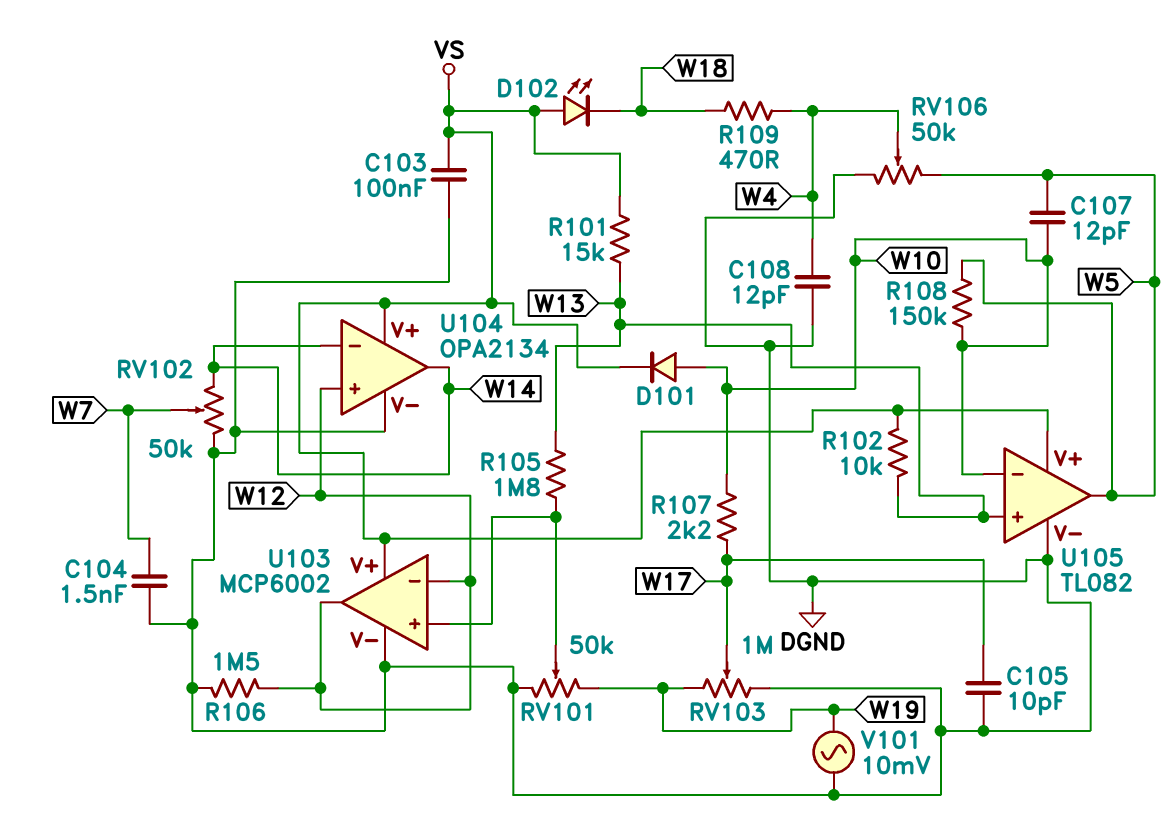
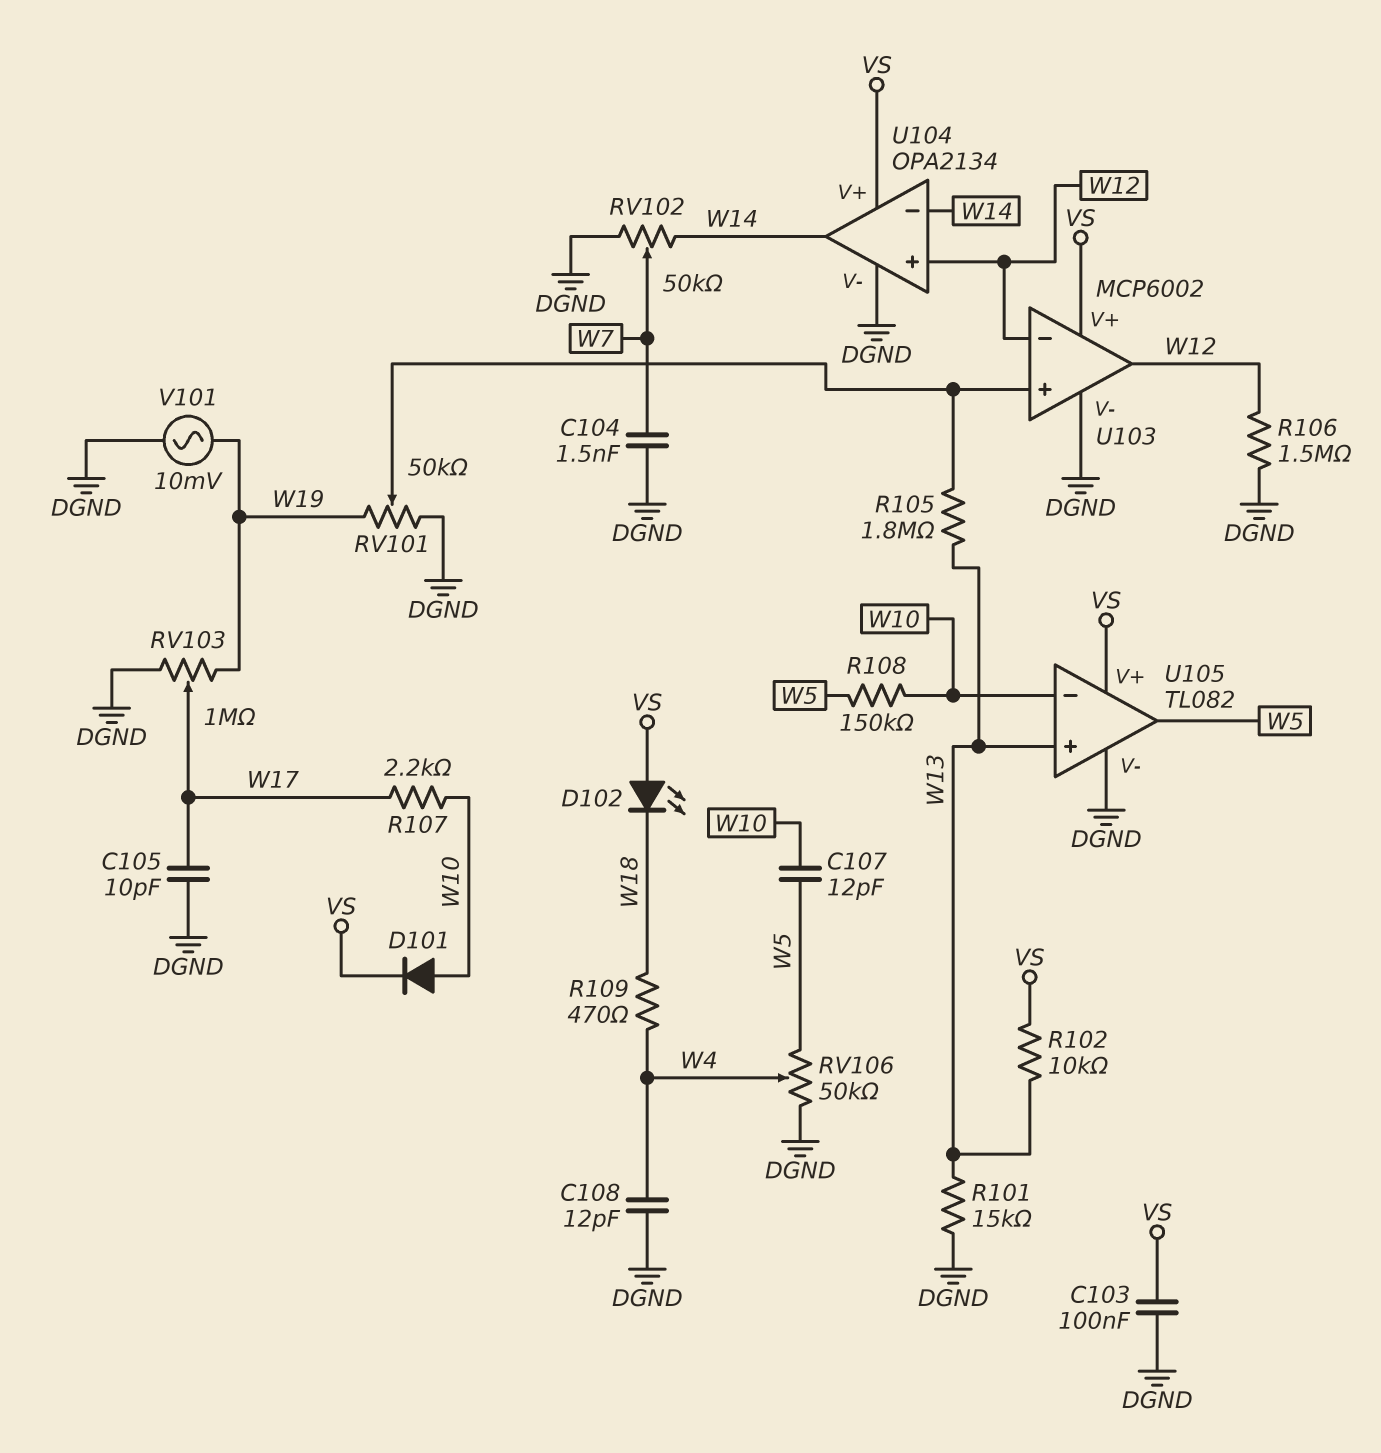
R101: 15k (VS, W13) -> 15k (DGND, W13)

